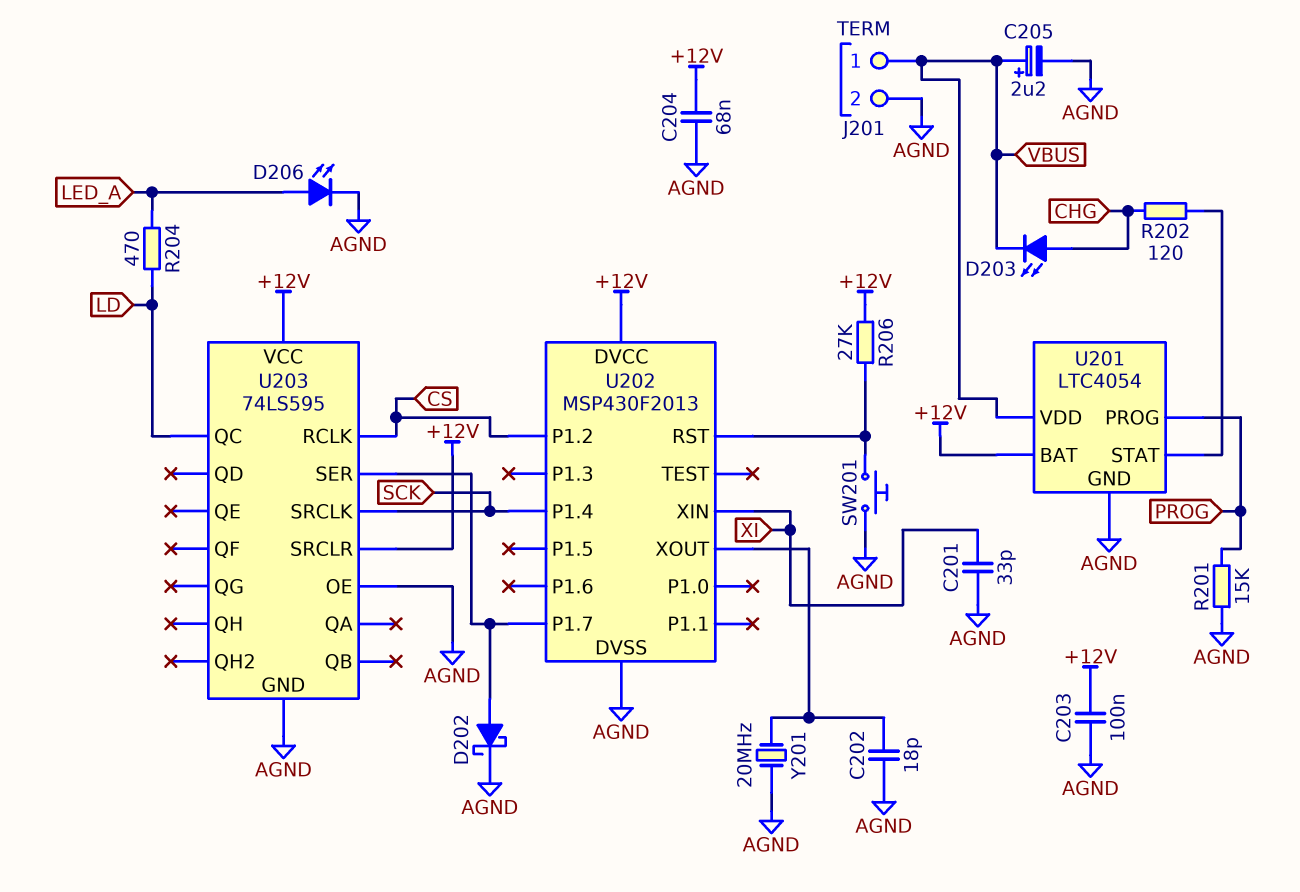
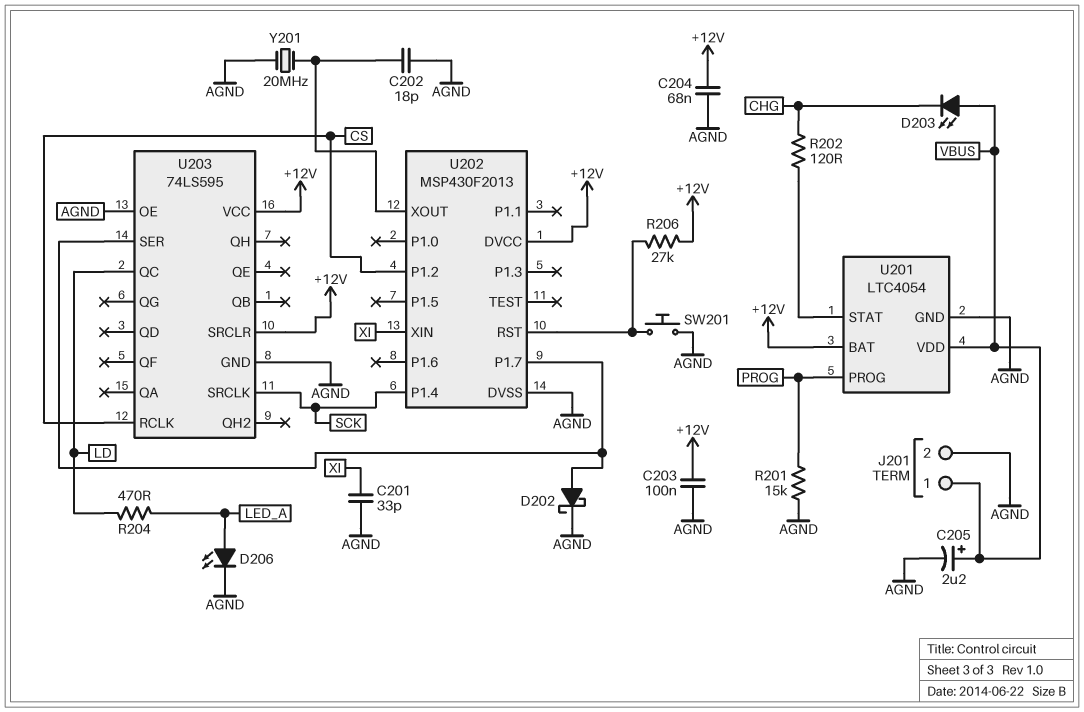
D203: LED (A CHG, K VBUS) -> LED (A VBUS, K CHG)

